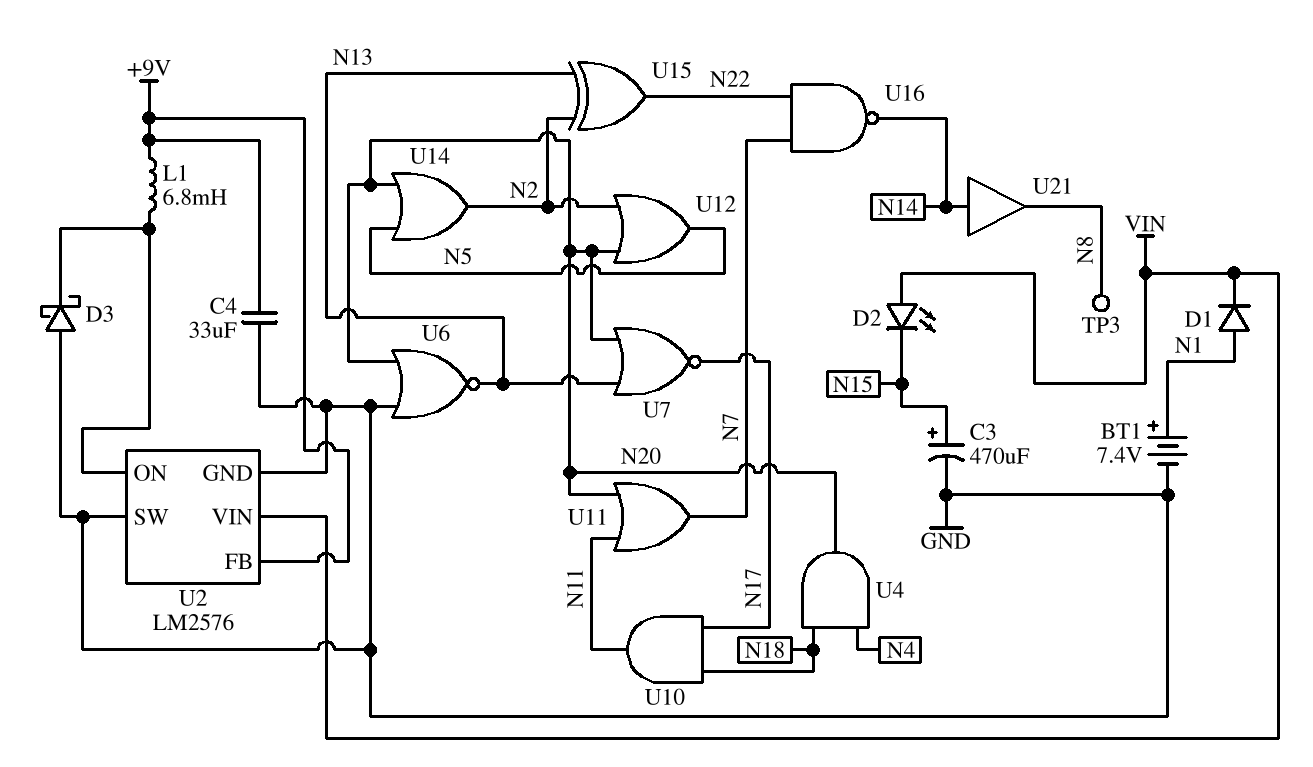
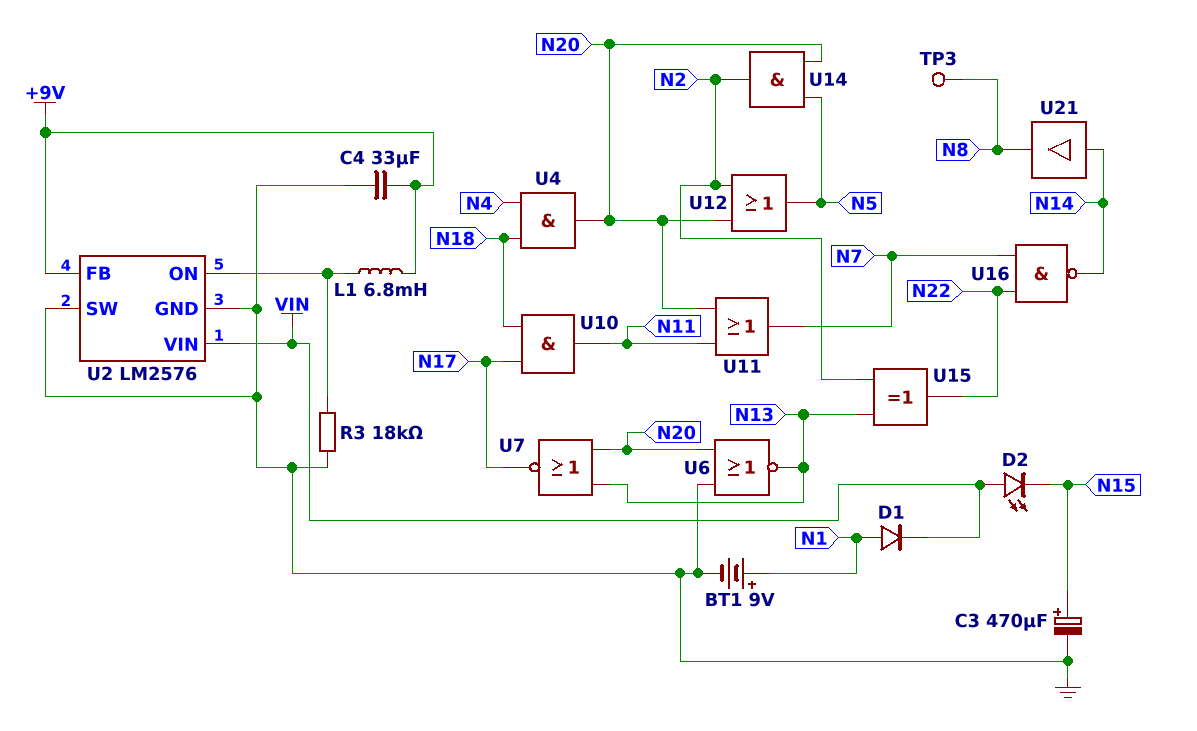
BT1: 7.4V (plus N1, minus GND) -> 9V (plus N1, minus GND)
D3: schottky (A GND, K U2/ON) -> none
R3: none -> 18k (GND, U2/ON)
U14: OR (in N5, in N20, out N2) -> AND (in N5, in N20, out N2)

